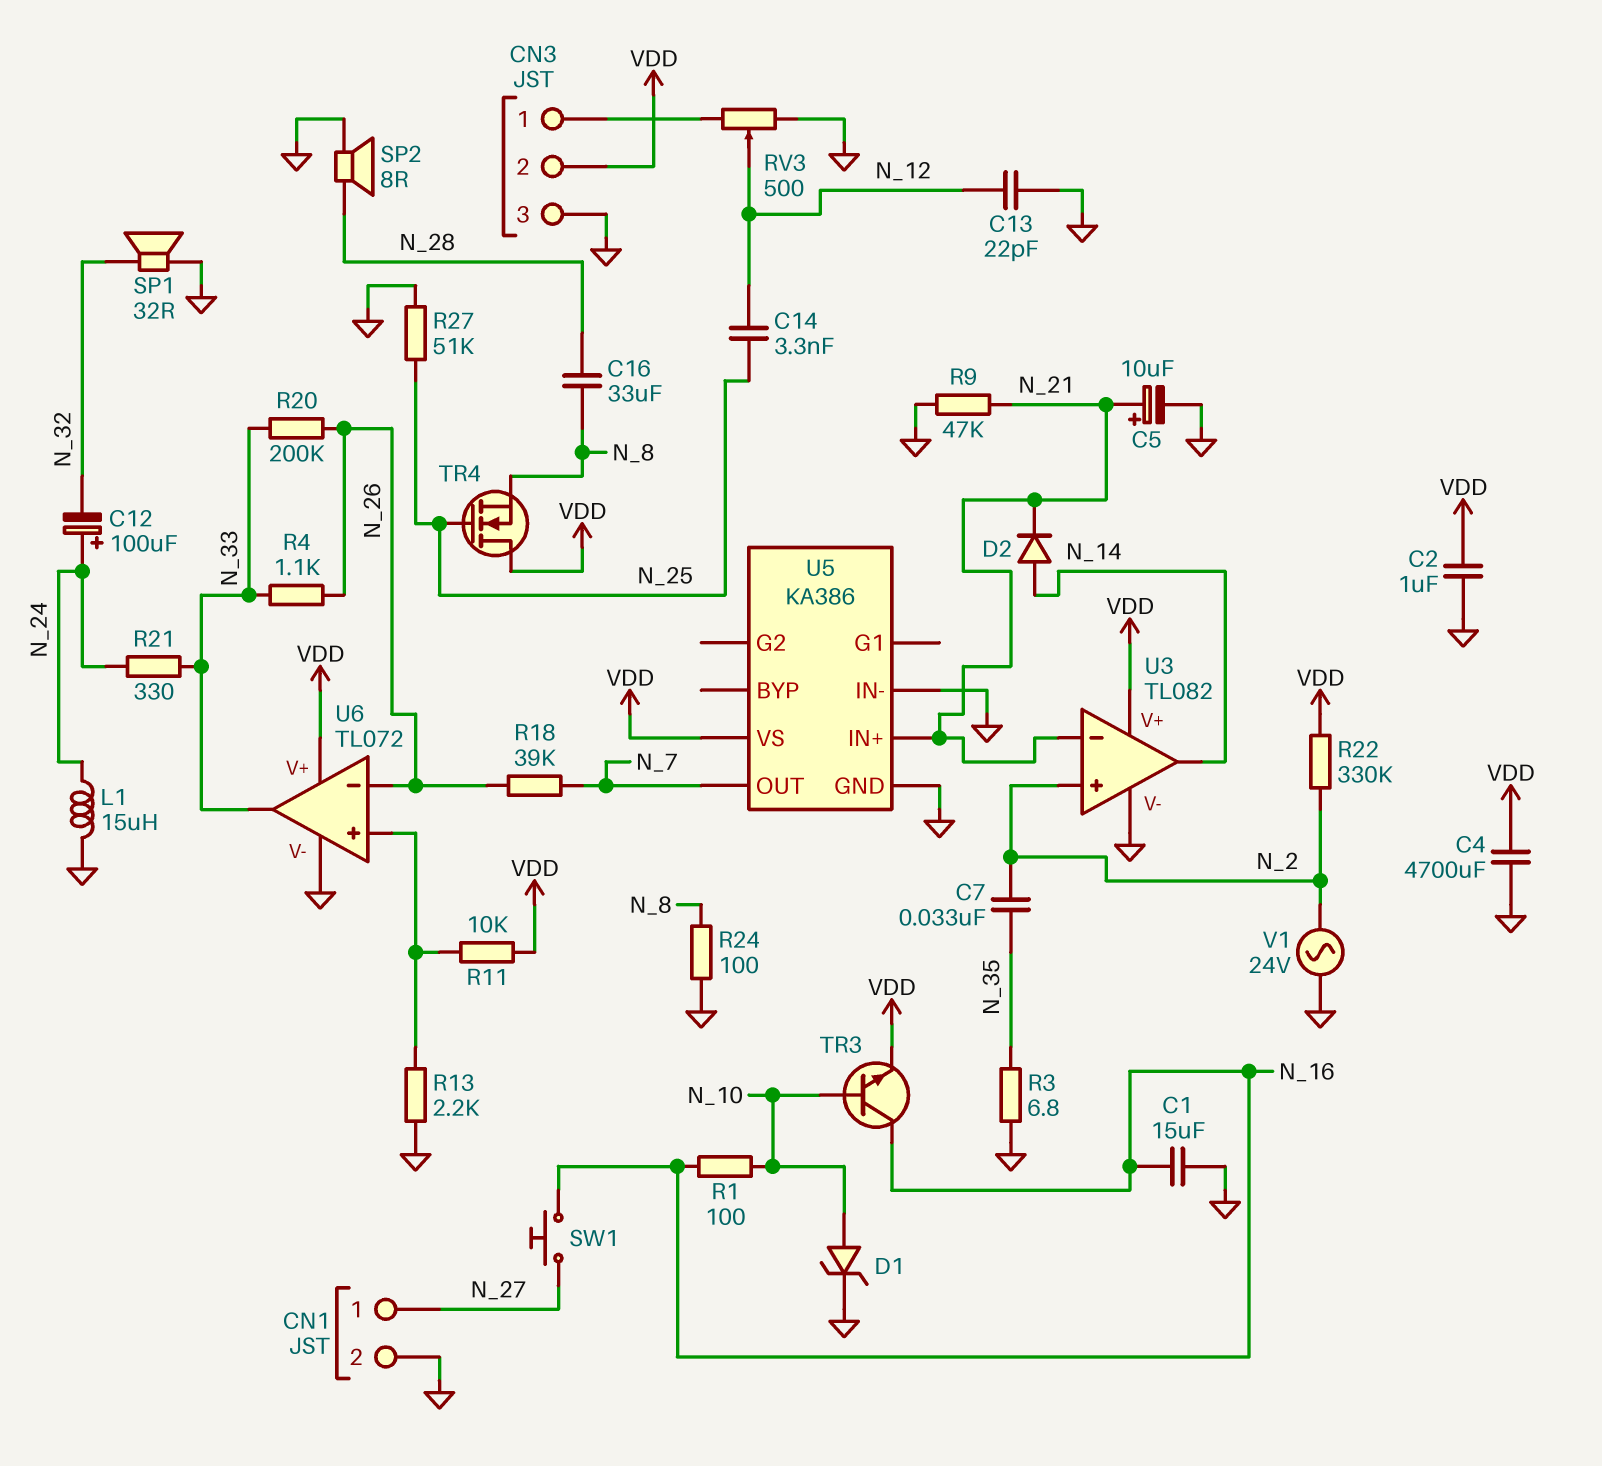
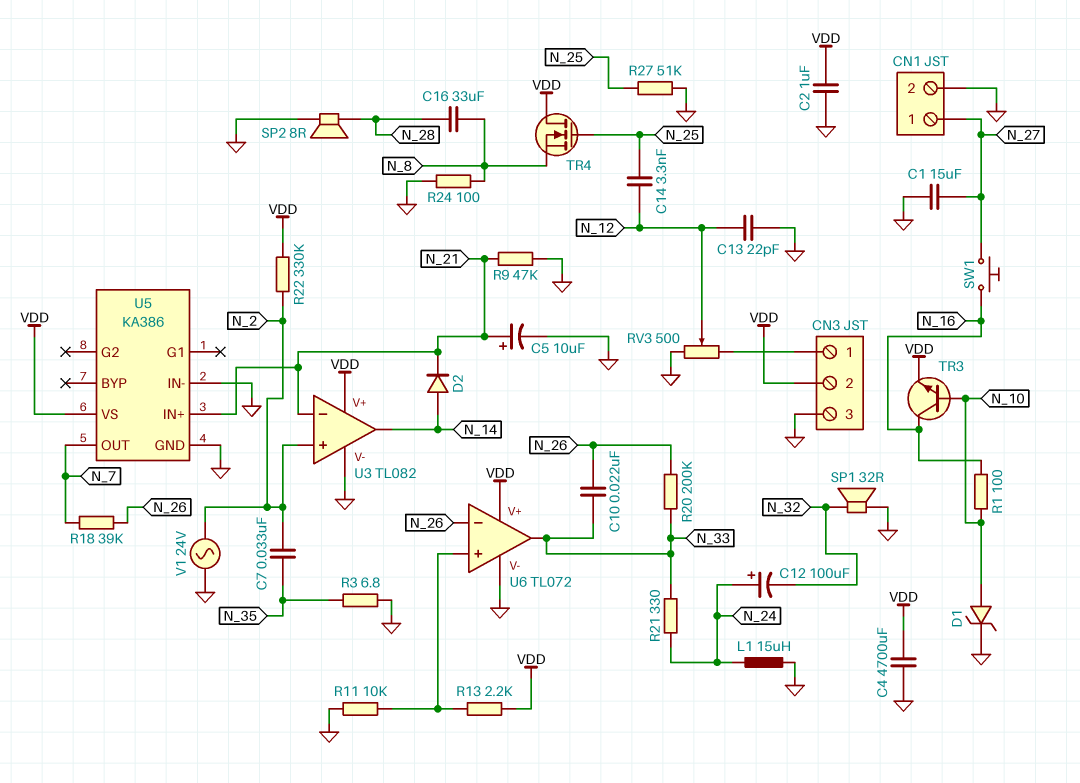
C1: 15uF (GND, N_16) -> 15uF (GND, N_27)
C10: none -> 22nF (N_26, N_33)
R4: 1.1k (N_26, N_33) -> none
R11: 10k (U6/in+, VDD) -> 10k (GND, U6/in+)
R13: 2.2k (GND, U6/in+) -> 2.2k (U6/in+, VDD)

